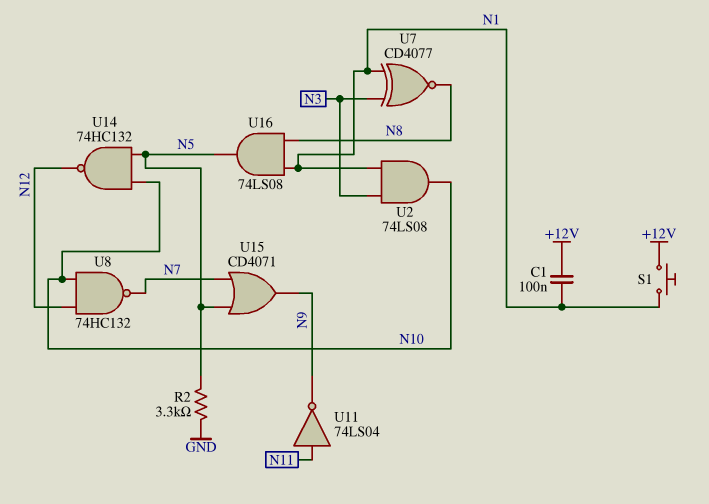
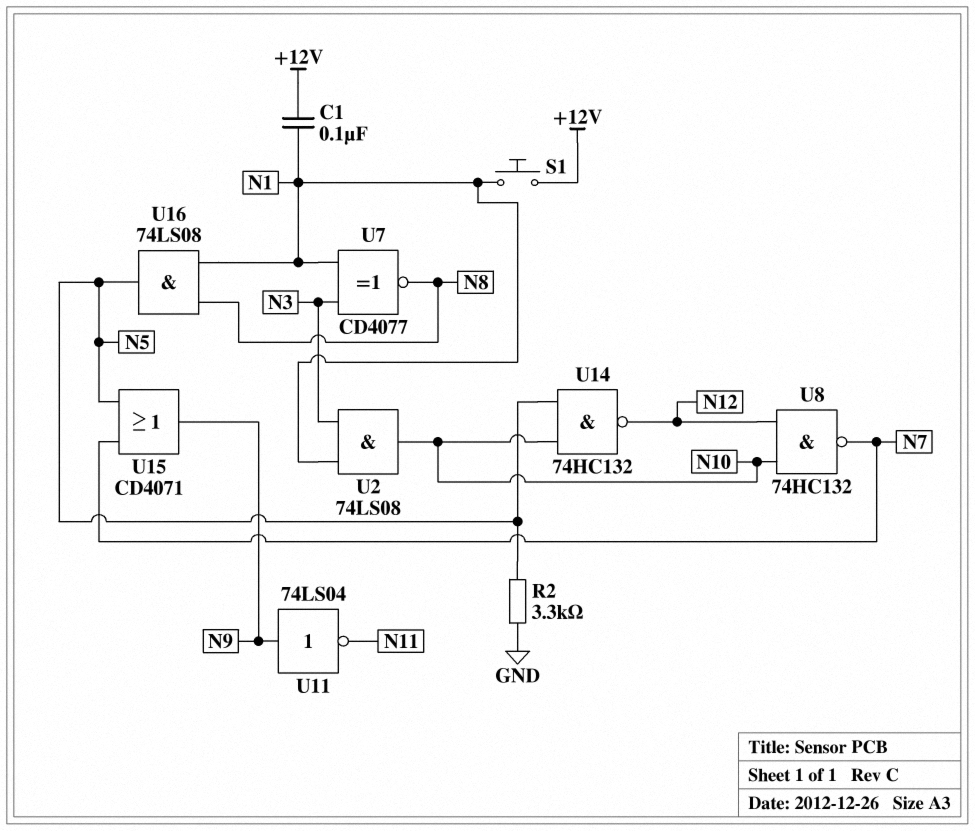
U11: NOT 74LS04 (in N11, out N9) -> NOT 74LS04 (in N9, out N11)

